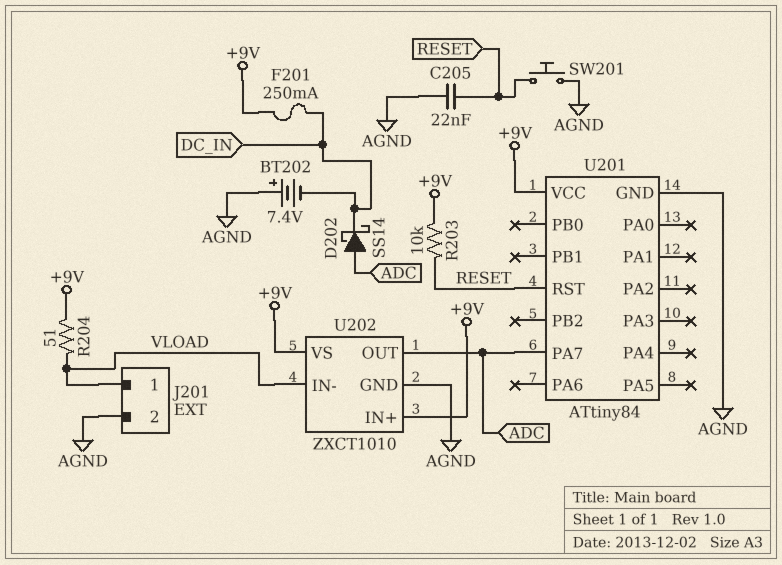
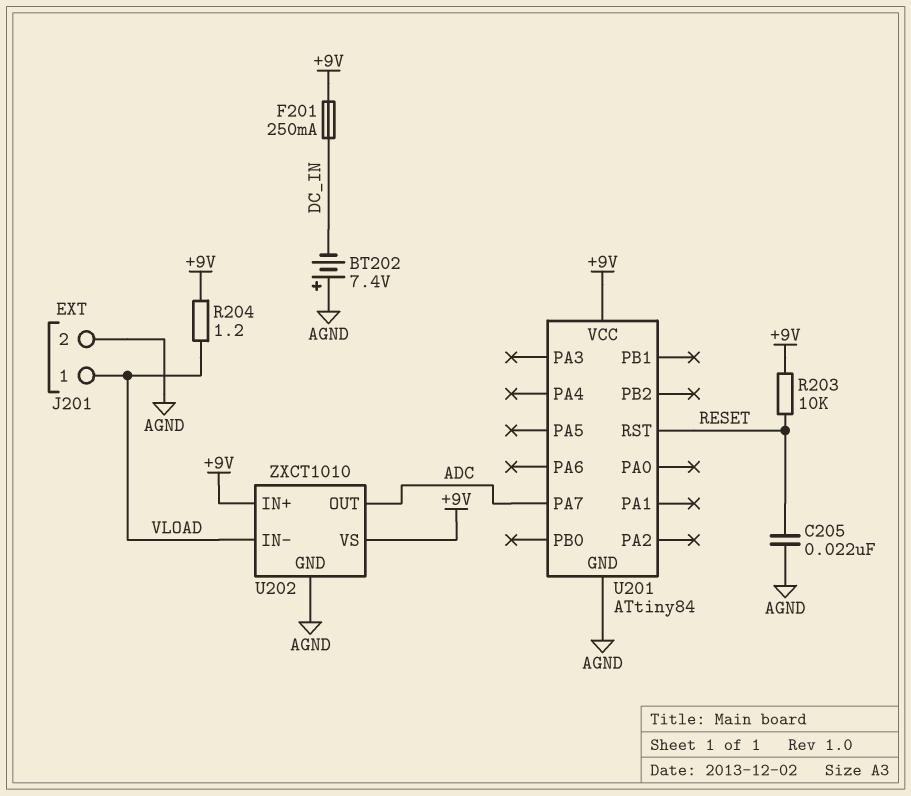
D202: schottky SS14 (A ADC, K DC_IN) -> none
R204: 51 (+9V, VLOAD) -> 1.2 (+9V, VLOAD)
SW201: button (AGND, RESET) -> none

